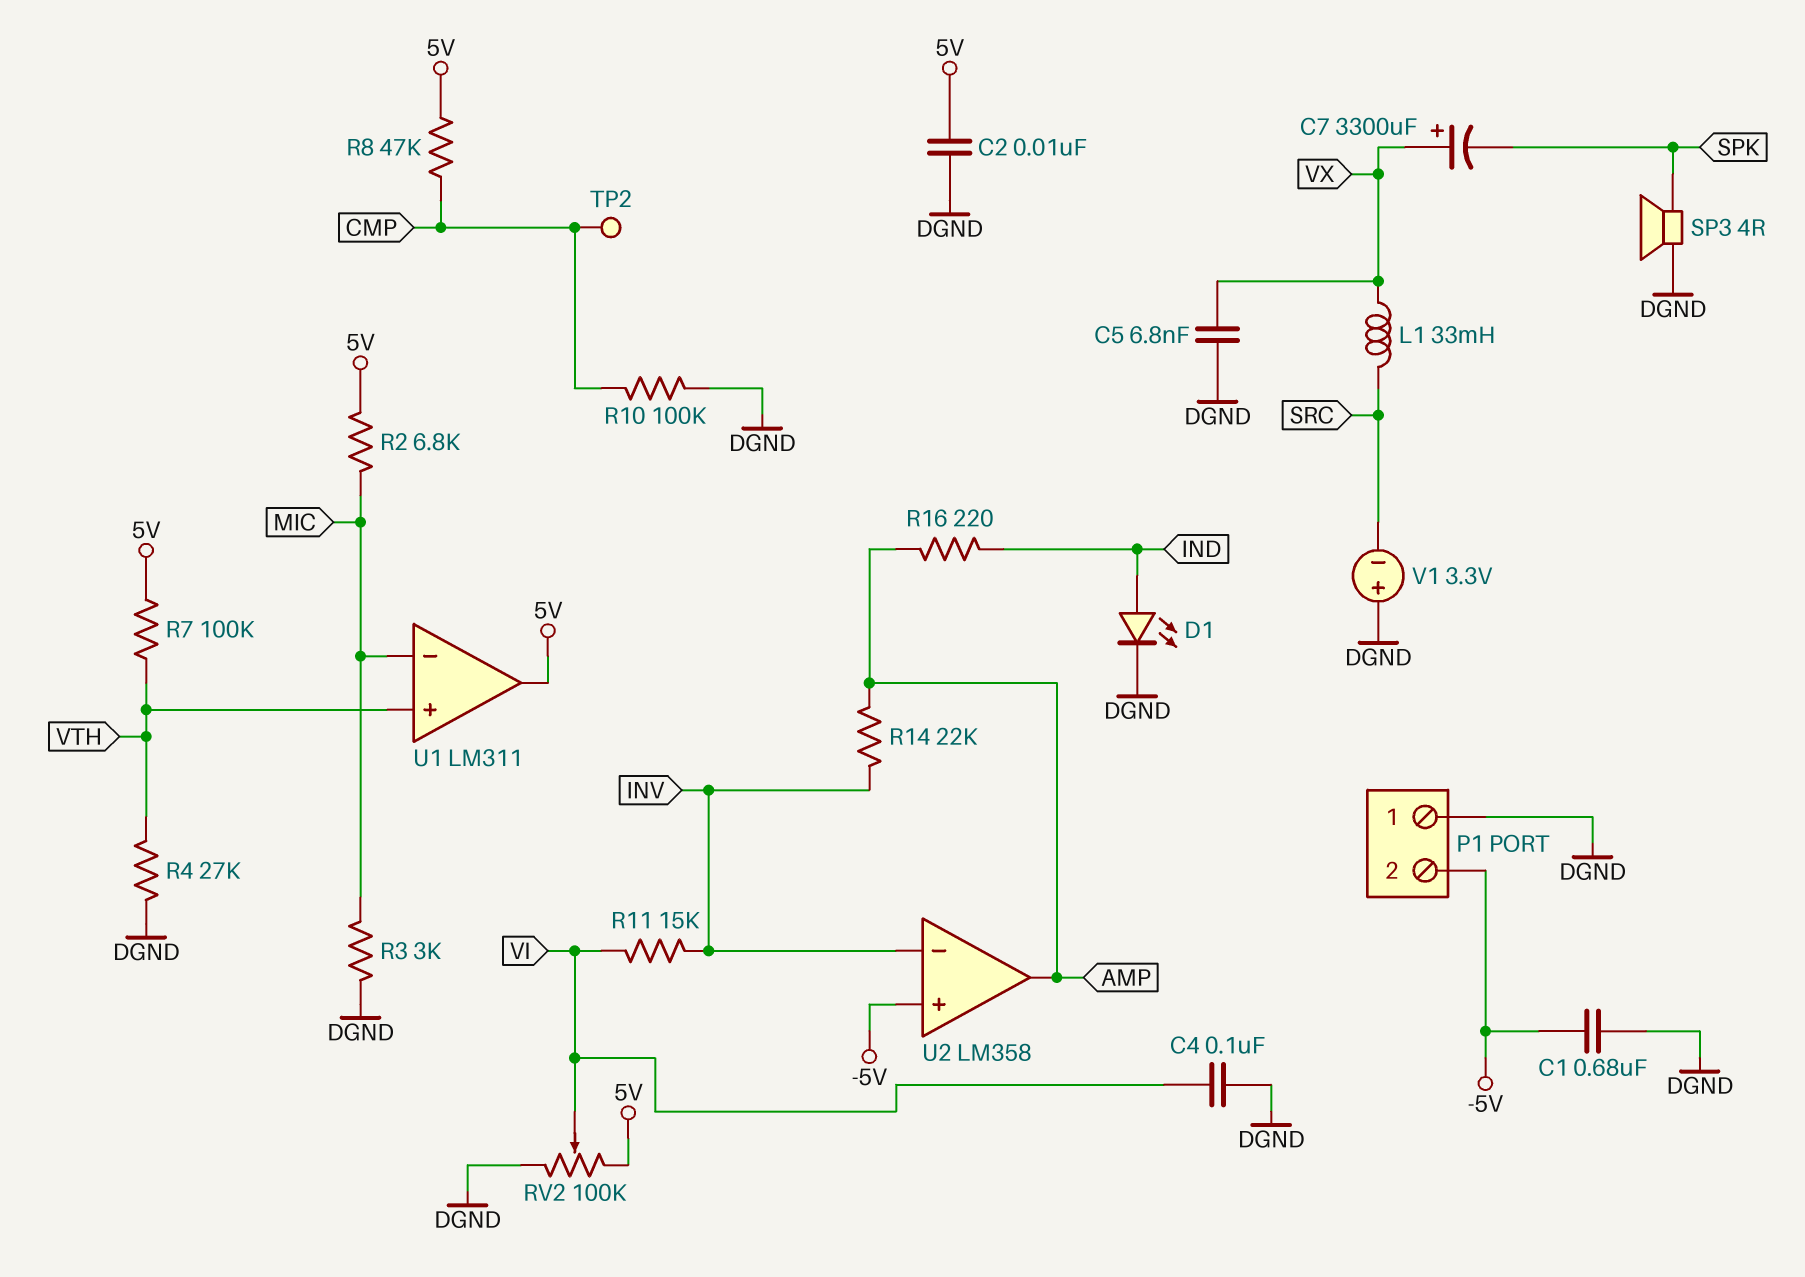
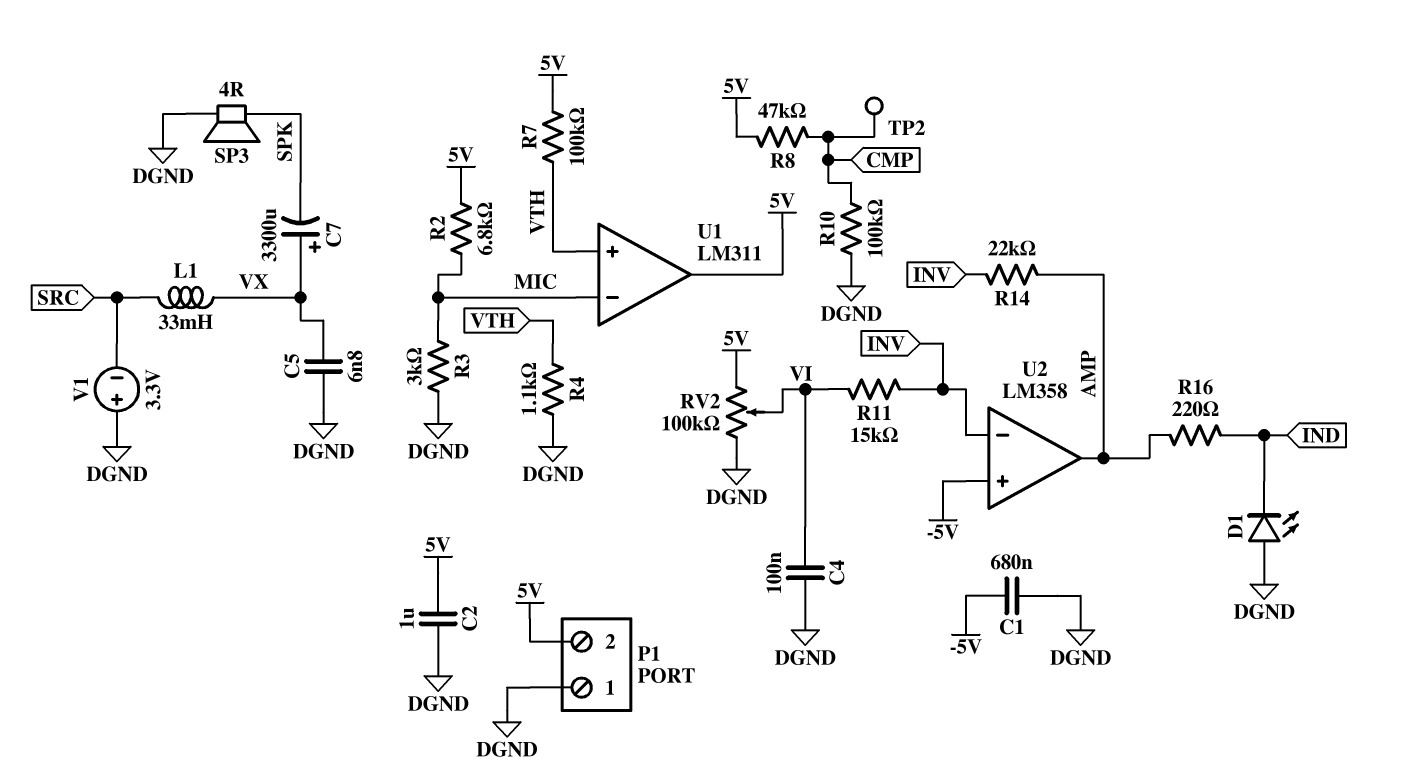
C2: 10nF (5V, DGND) -> 1uF (5V, DGND)
D1: LED (A IND, K DGND) -> LED (A DGND, K IND)
P1 pin 2: -5V -> 5V
R4: 27k (DGND, VTH) -> 1.1k (DGND, VTH)

